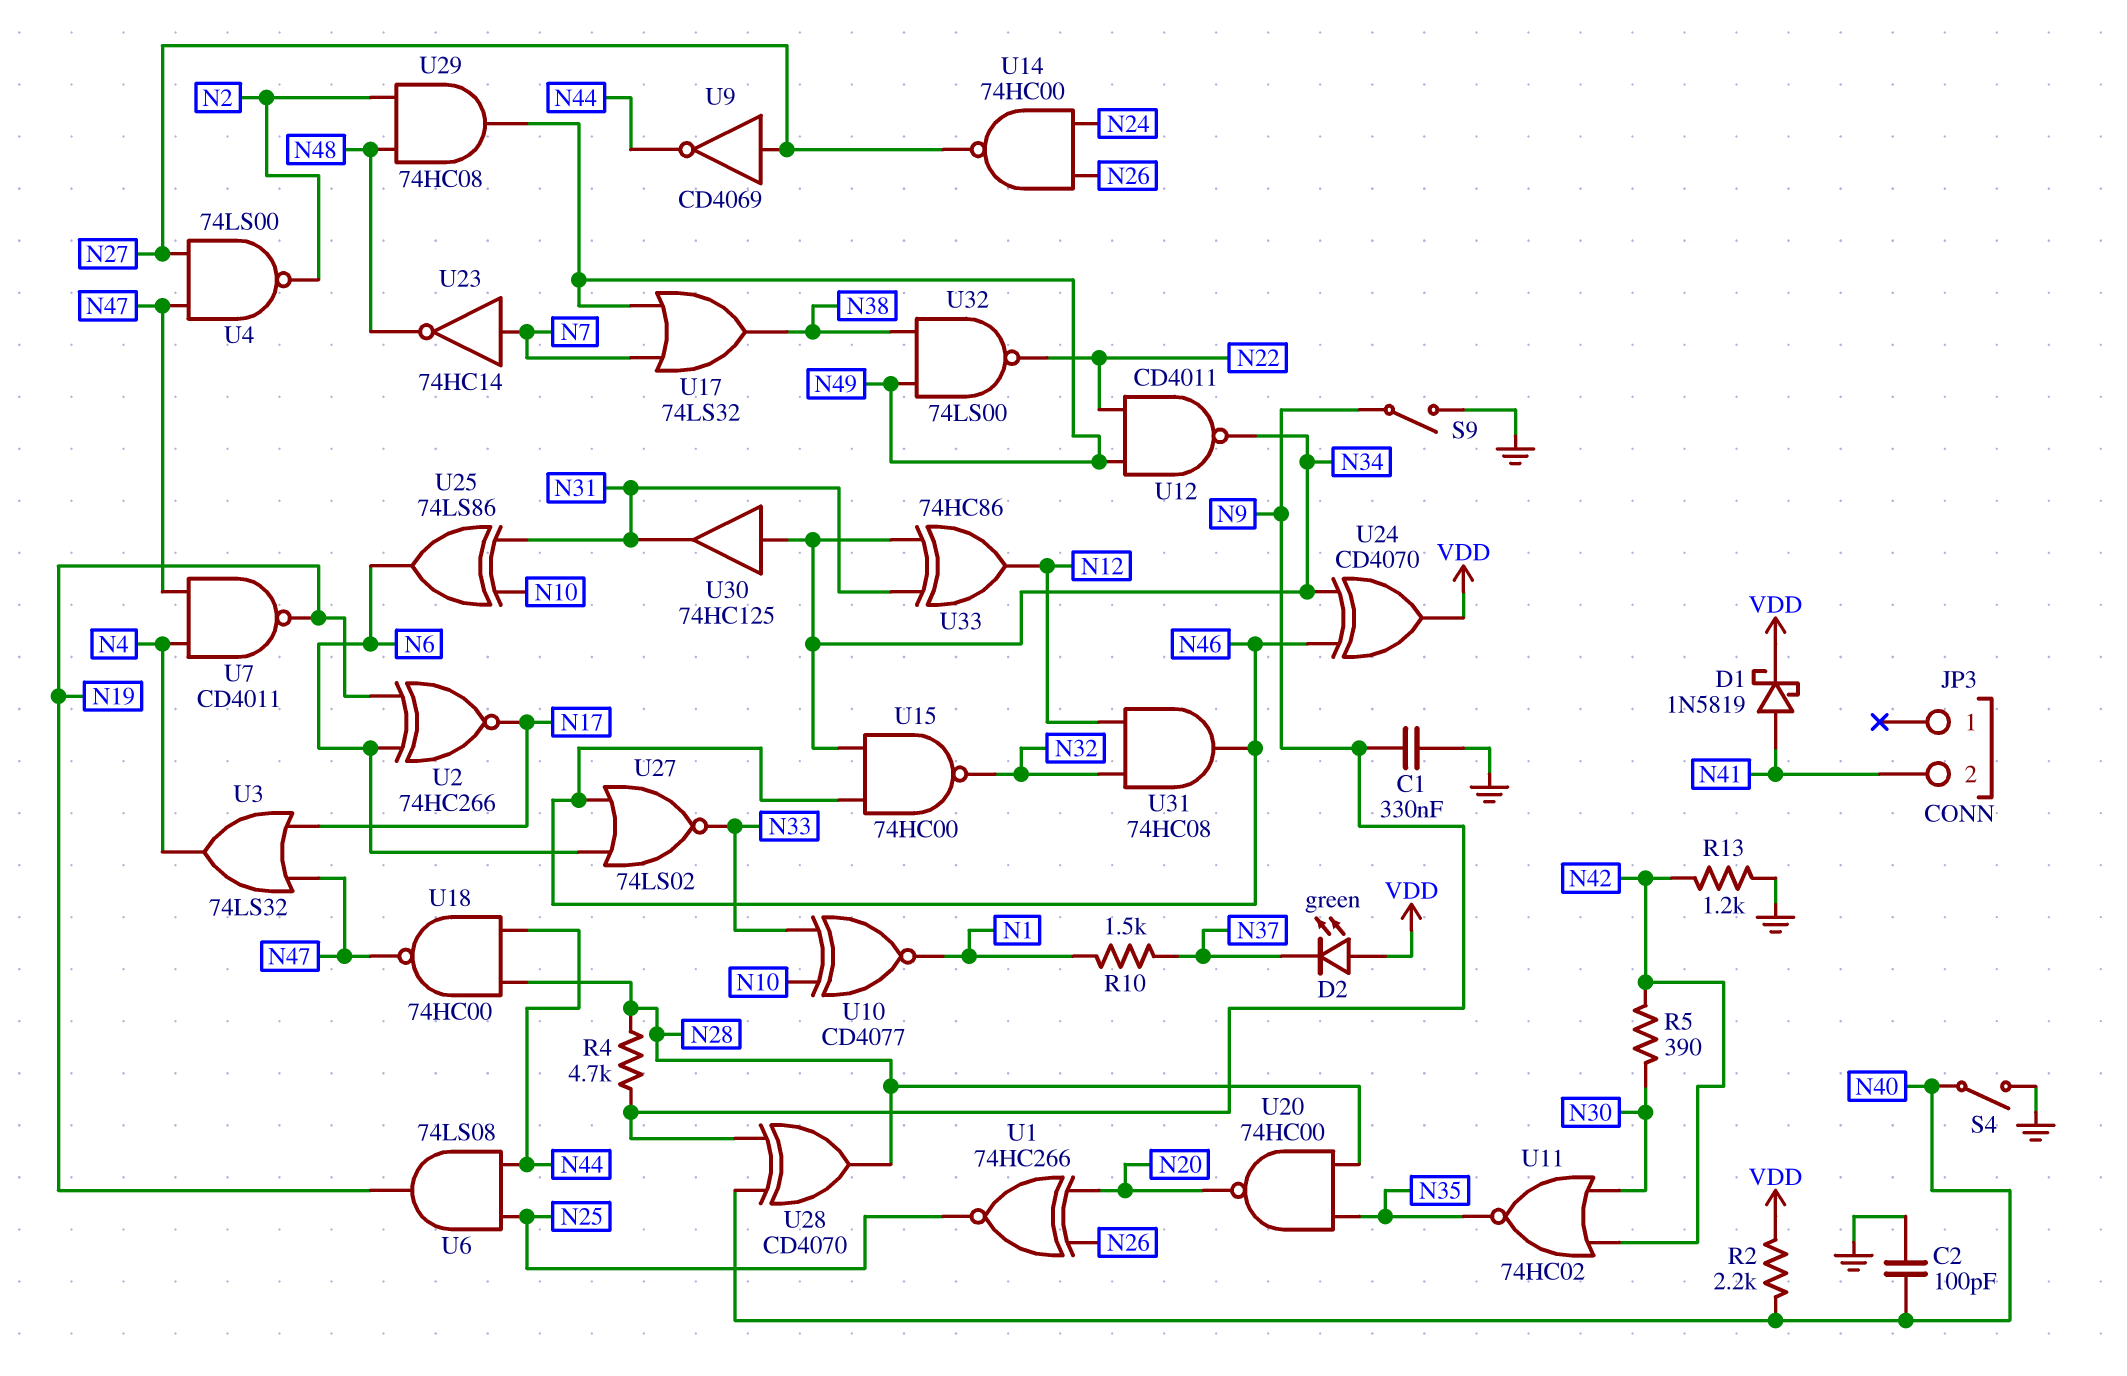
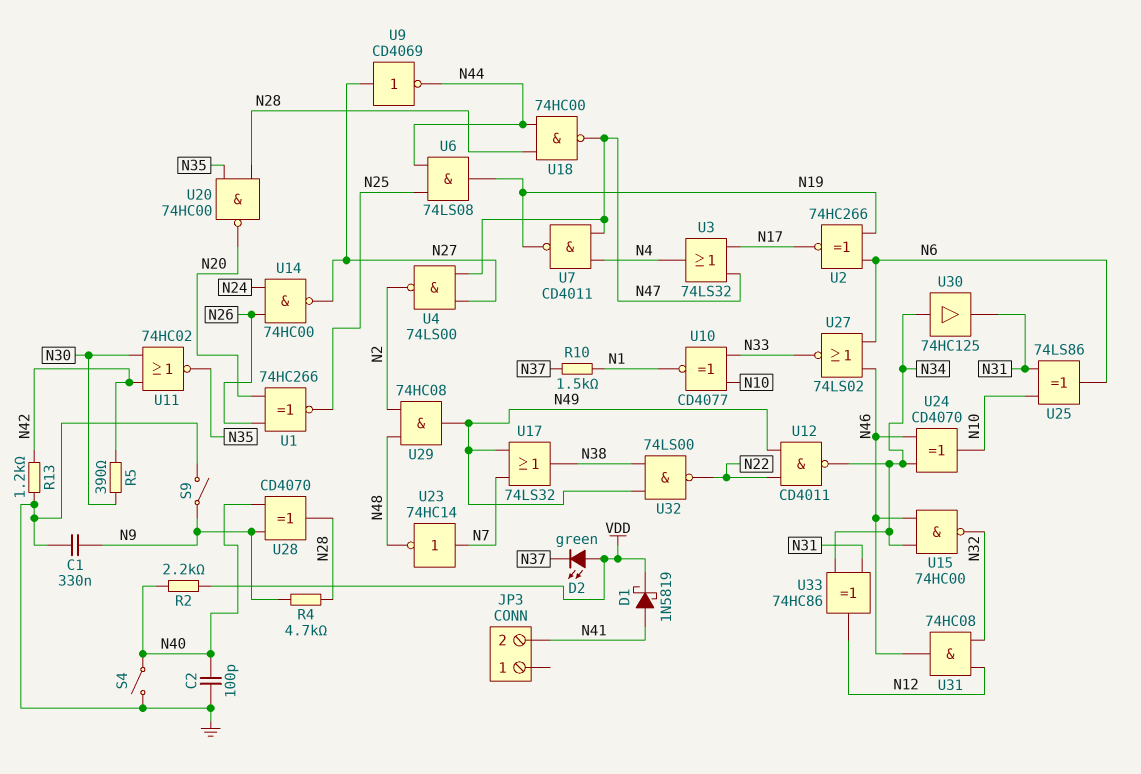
U24: XOR CD4070 (in N34, in N46, out VDD) -> XOR CD4070 (in N34, in N46, out N10)

